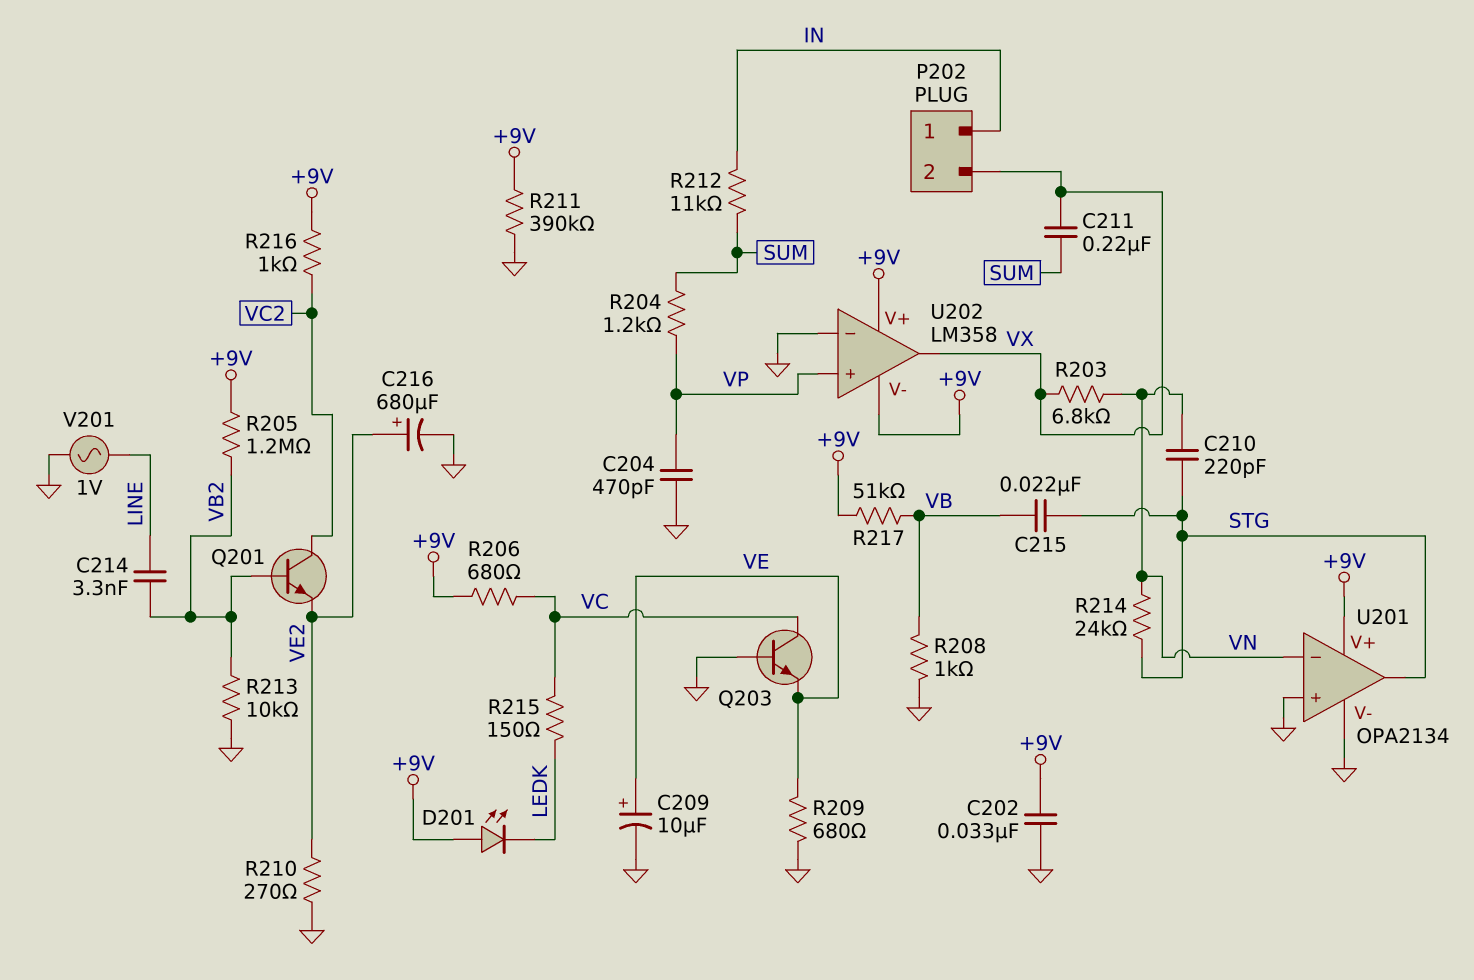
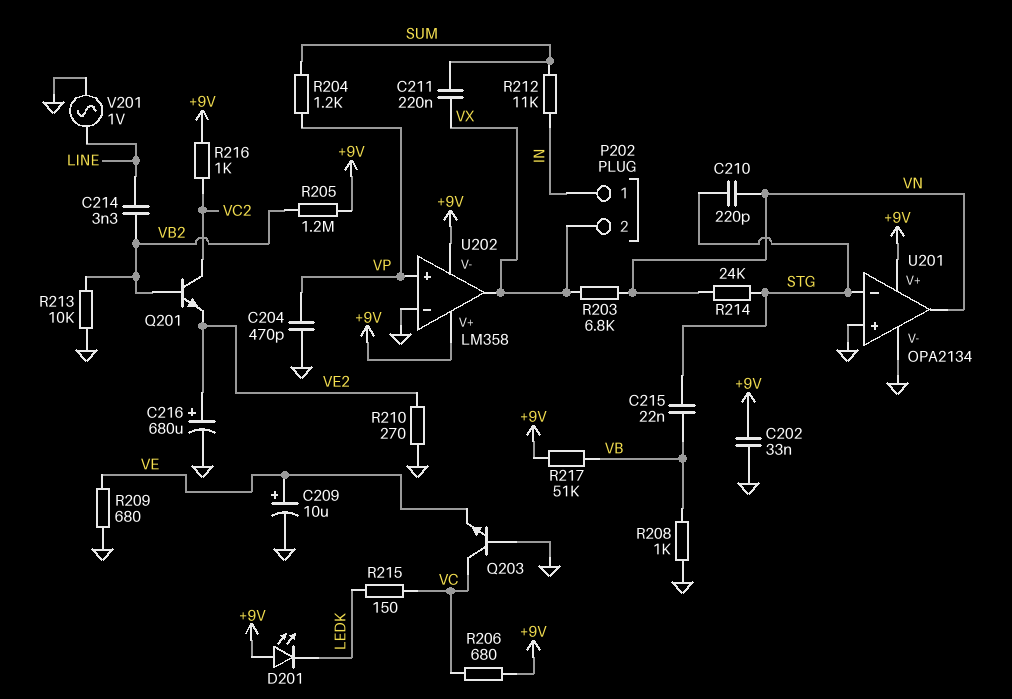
R211: 390k (+9V, GND) -> none
U201 pin in-: VN -> STG
U201 pin out: STG -> VN

